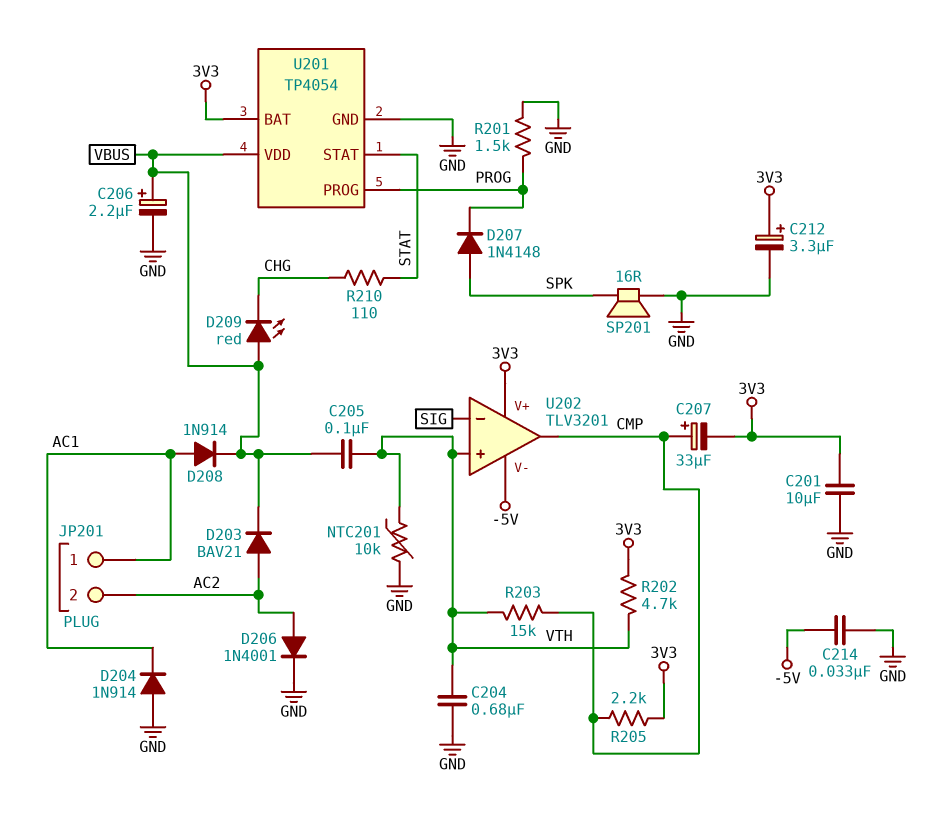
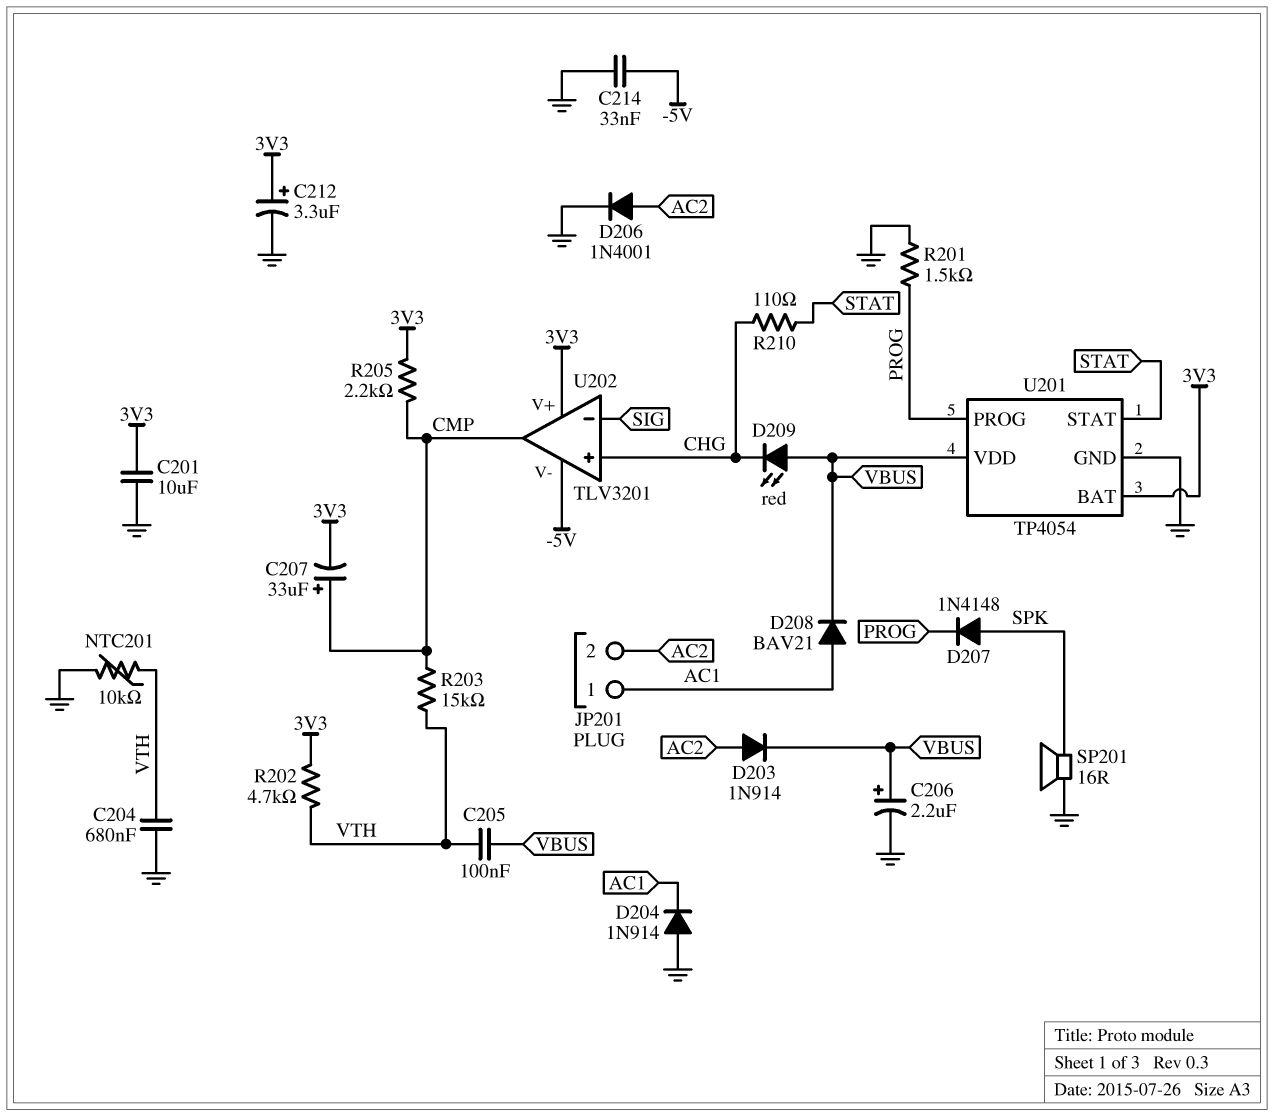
D203: diode BAV21 (A AC2, K VBUS) -> diode 1N914 (A AC2, K VBUS)
D208: diode 1N914 (A AC1, K VBUS) -> diode BAV21 (A AC1, K VBUS)
U202 pin in+: VTH -> CHG

